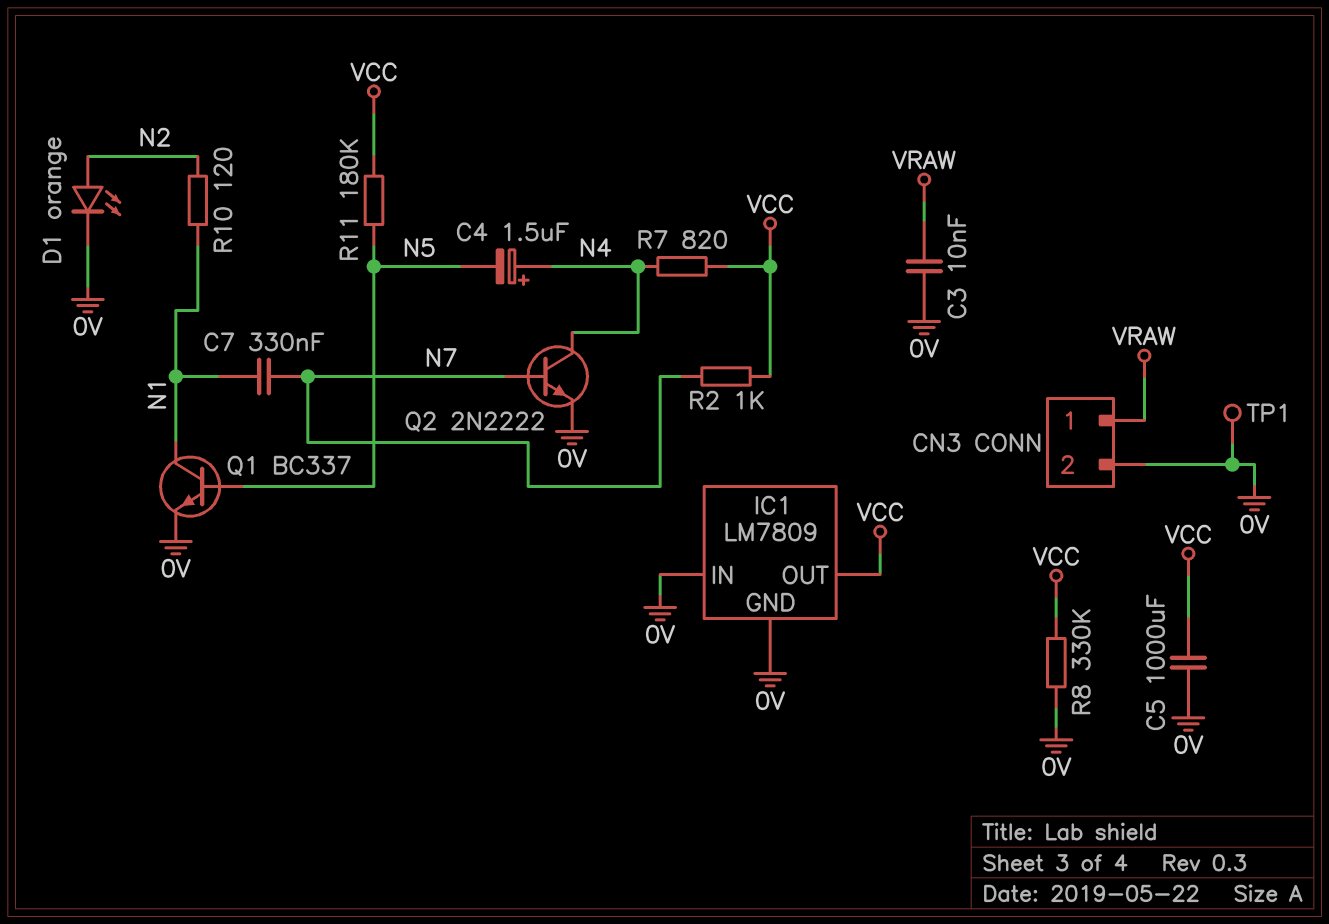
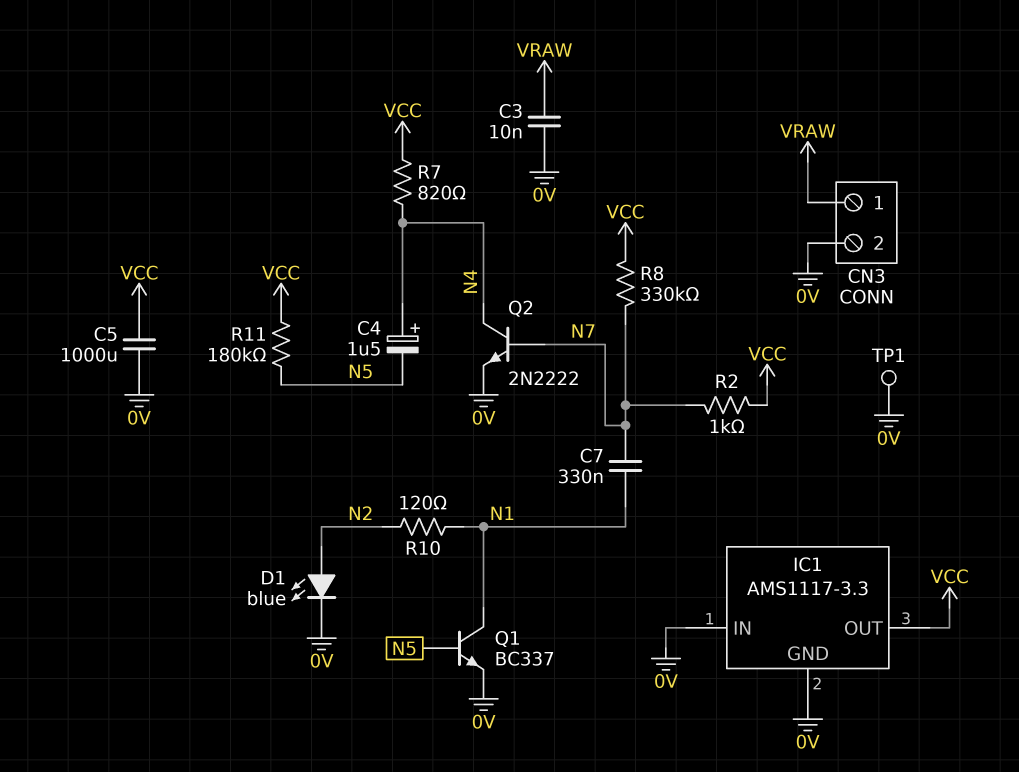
D1: LED orange (A N2, K 0V) -> LED blue (A N2, K 0V)
IC1: LM7809 -> AMS1117-3.3
R8: 330k (0V, VCC) -> 330k (N7, VCC)

